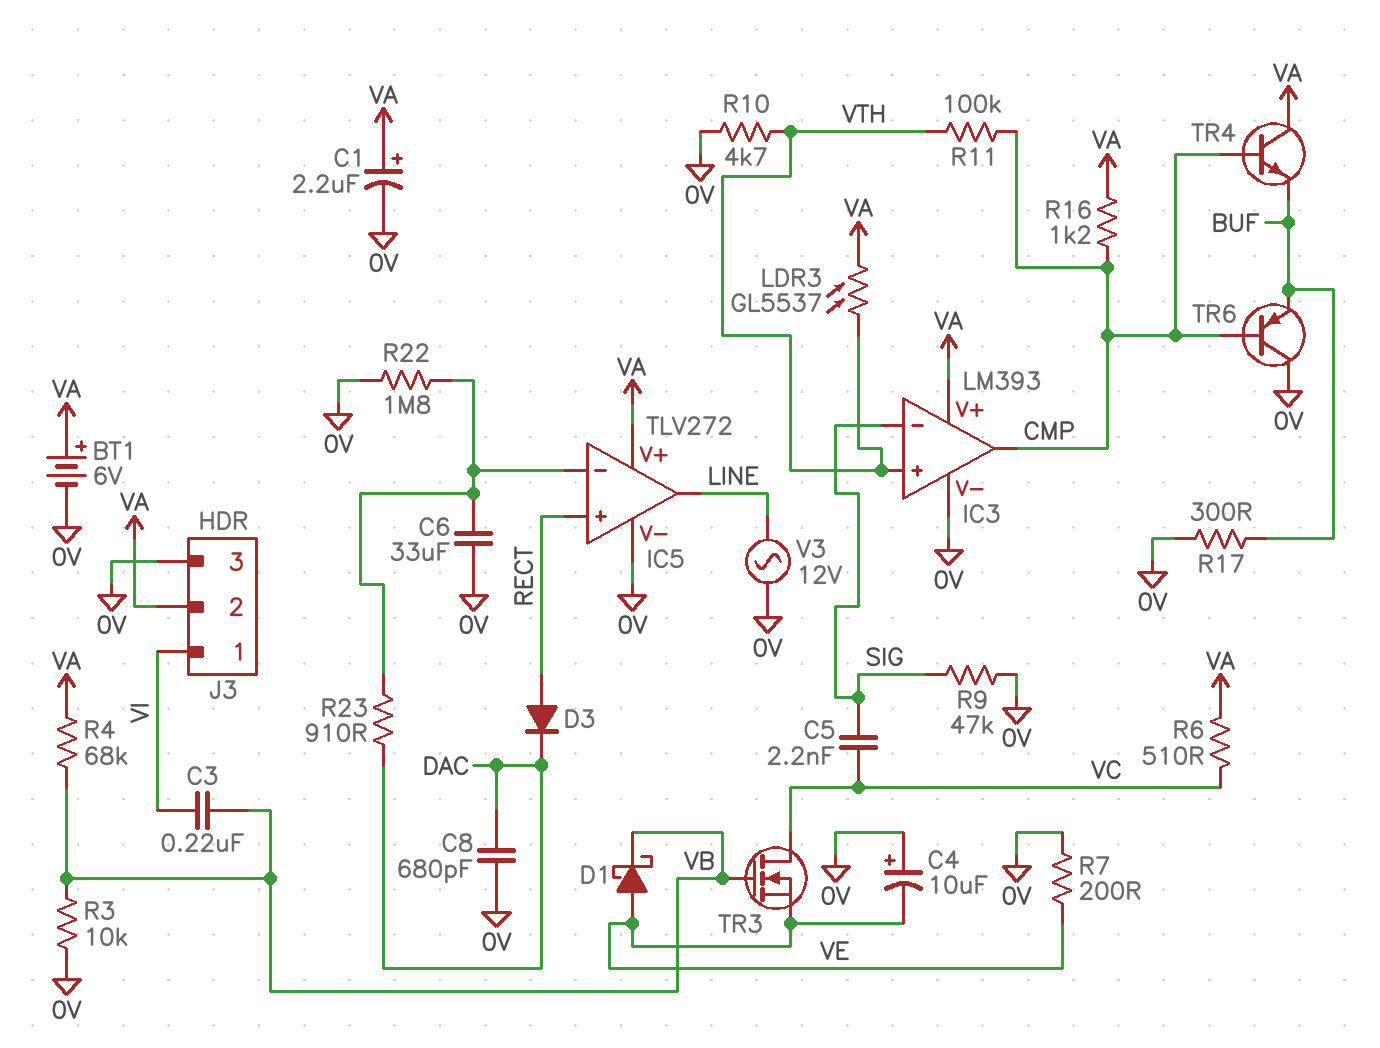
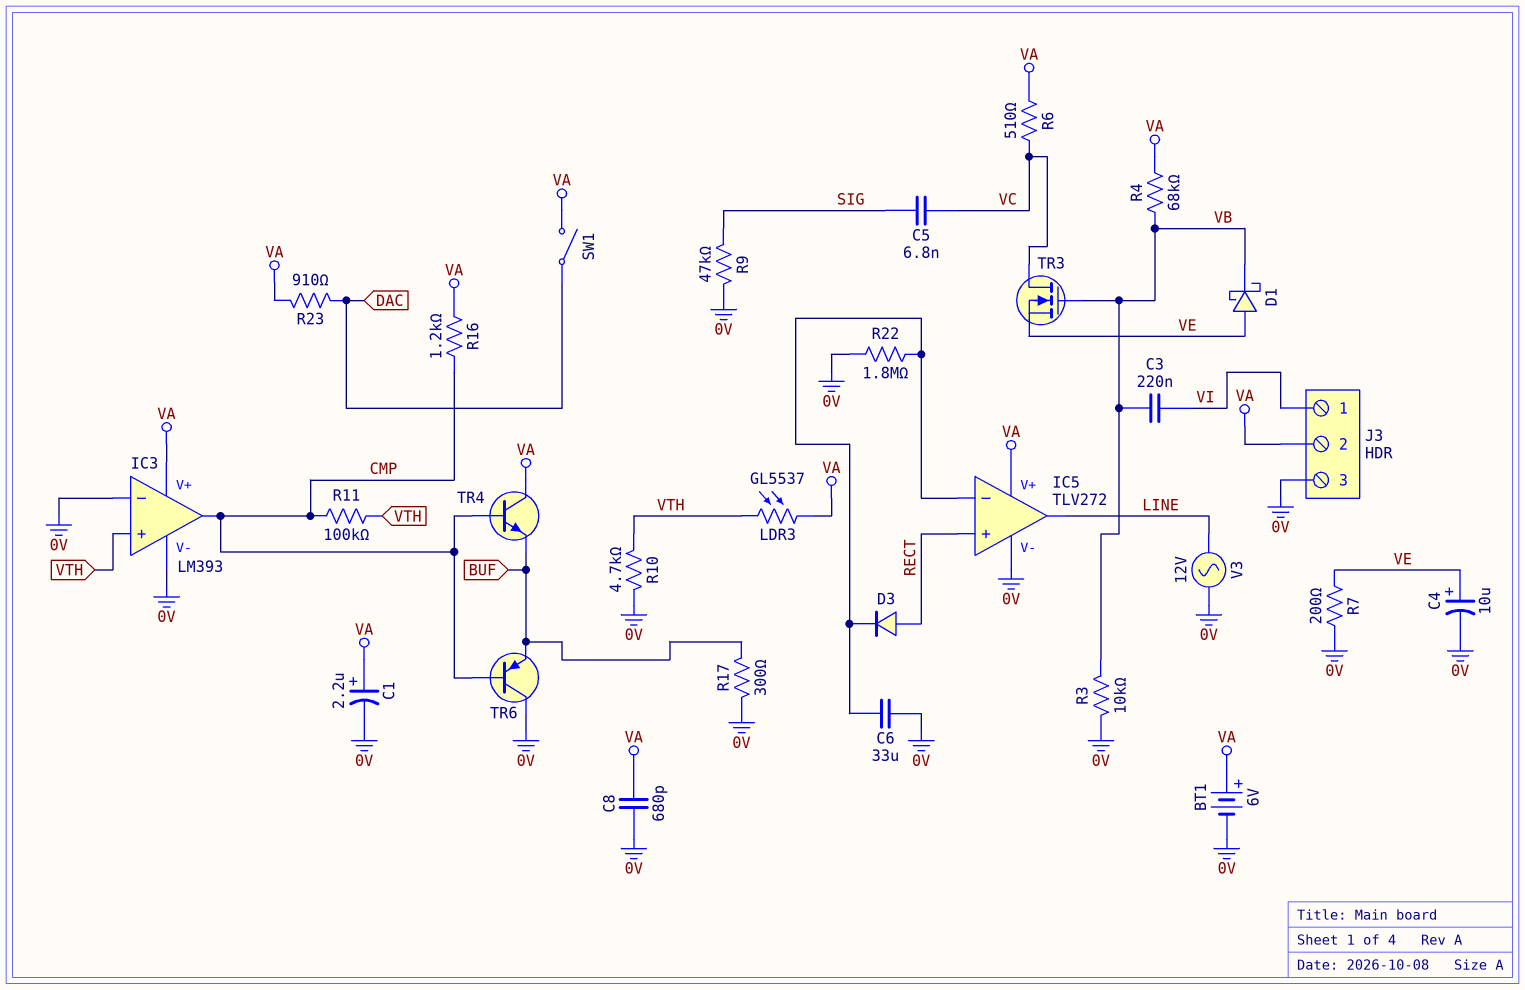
C4: 10uF (plus 0V, minus VE) -> 10uF (plus VE, minus 0V)
C5: 2.2nF (SIG, VC) -> 6.8nF (SIG, VC)
C8: 680pF (0V, DAC) -> 680pF (0V, VA)
D3: diode (A RECT, K DAC) -> diode (A RECT, K IC5/in-)
IC3 pin in-: SIG -> 0V
R23: 910 (DAC, IC5/in-) -> 910 (DAC, VA)
SW1: none -> switch (DAC, VA)

